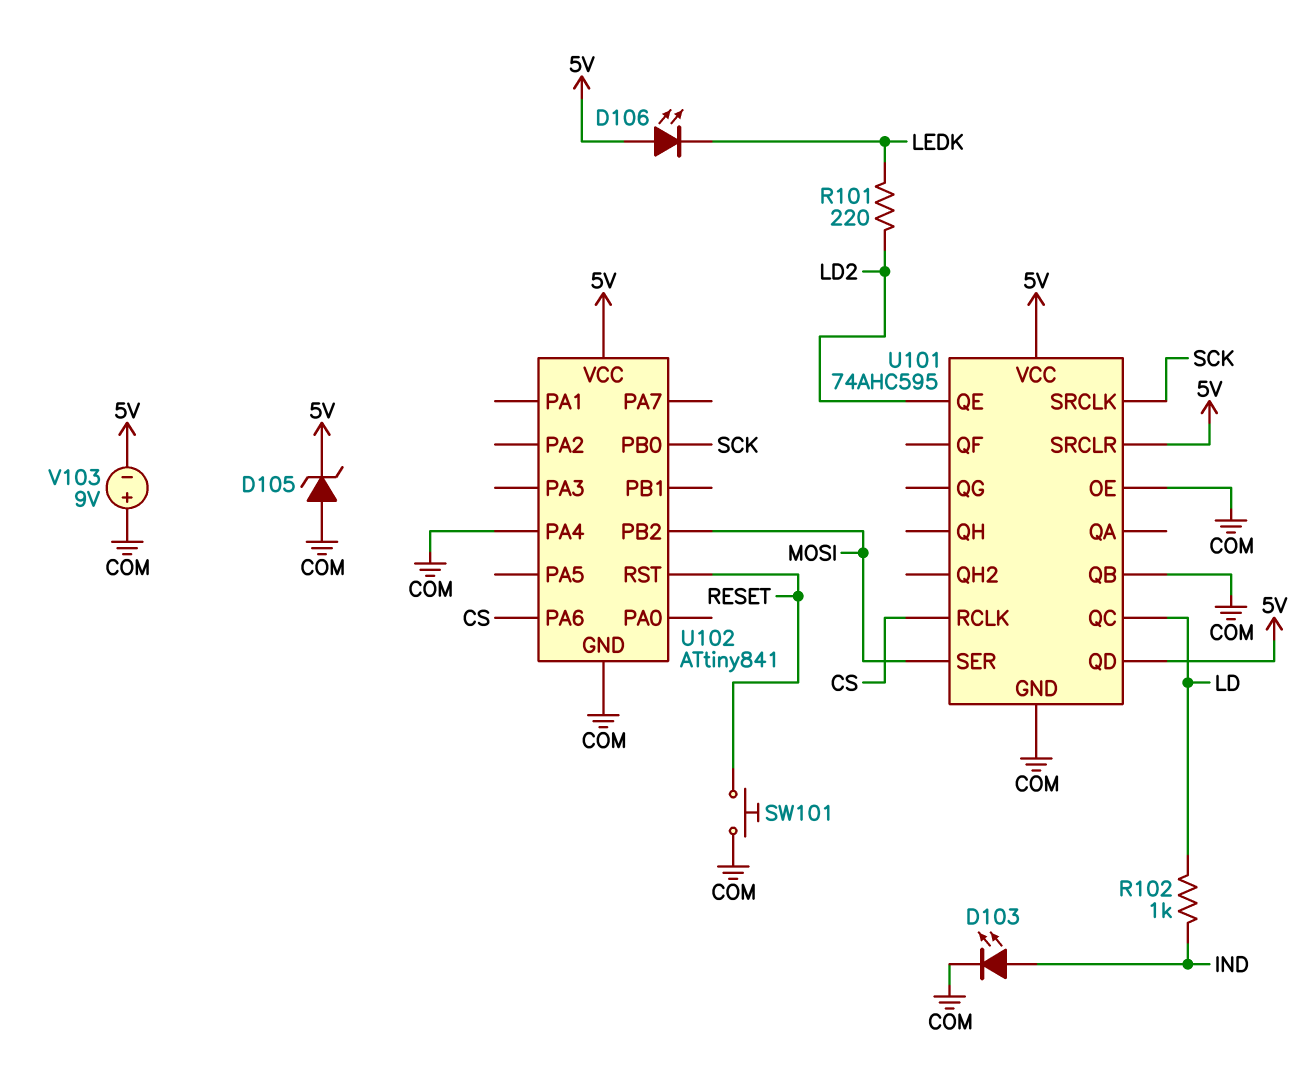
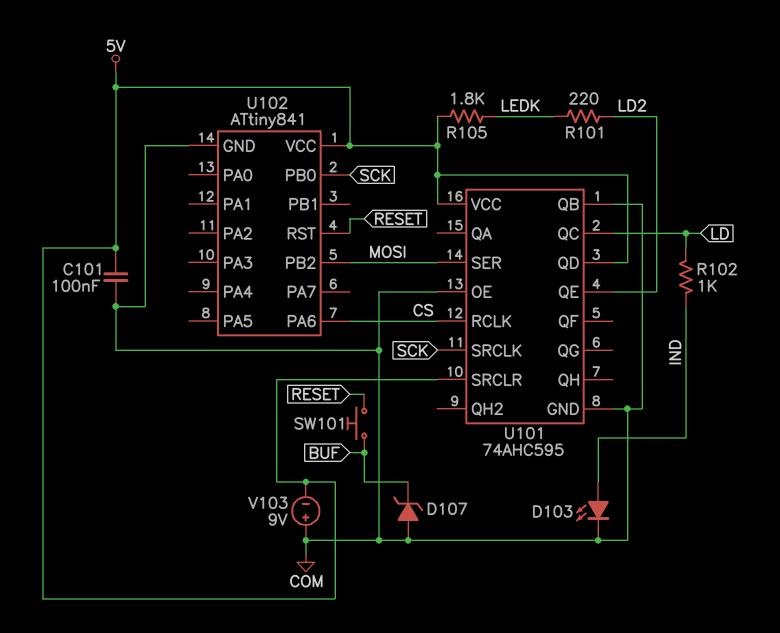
C101: none -> 100nF (5V, COM)
D105: zener (A COM, K 5V) -> none
D106: LED (A 5V, K LEDK) -> none
D107: none -> zener (A COM, K BUF)
R105: none -> 1.8k (5V, LEDK)
SW101: button (COM, RESET) -> button (BUF, RESET)
U102 pin PA4: COM -> none

